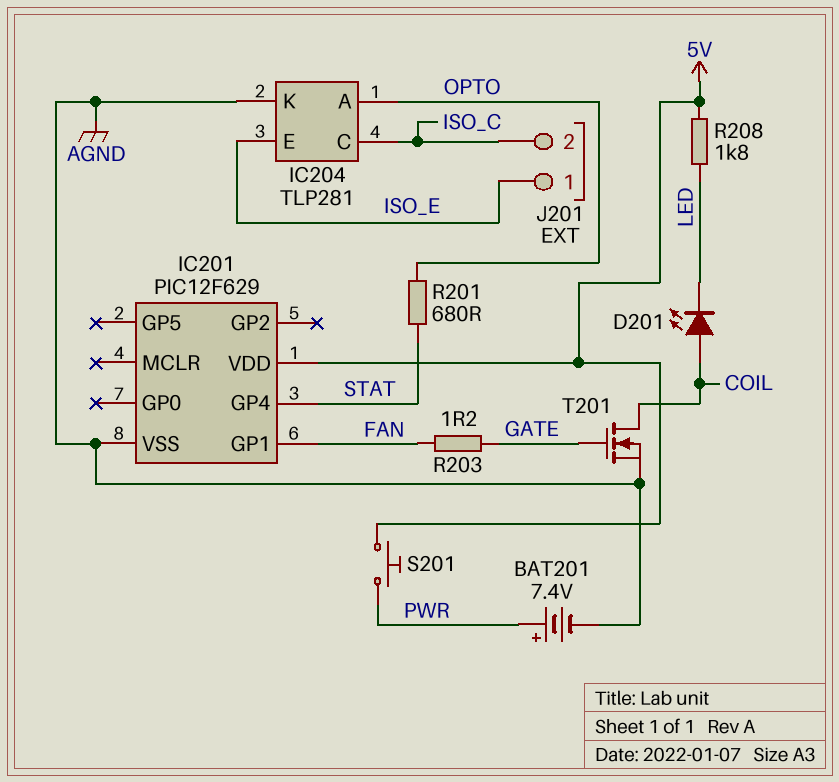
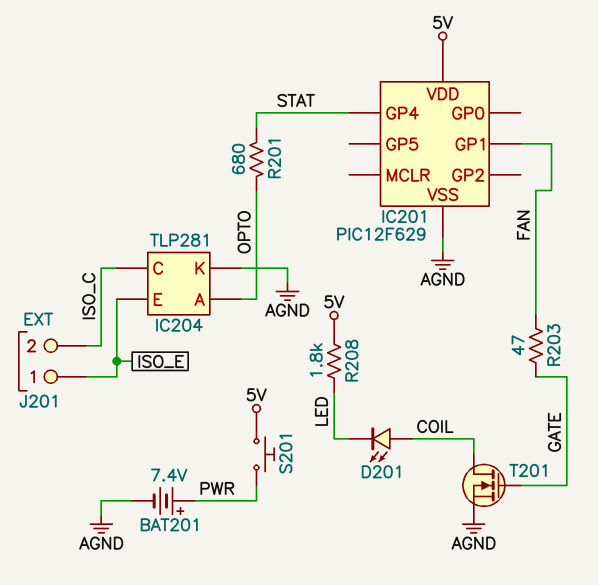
R203: 1.2 (FAN, GATE) -> 47 (FAN, GATE)

